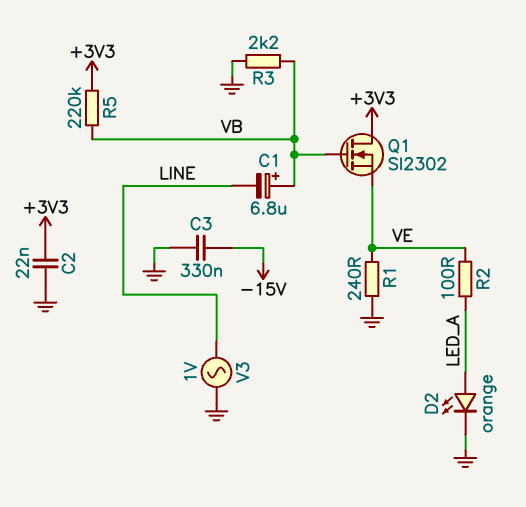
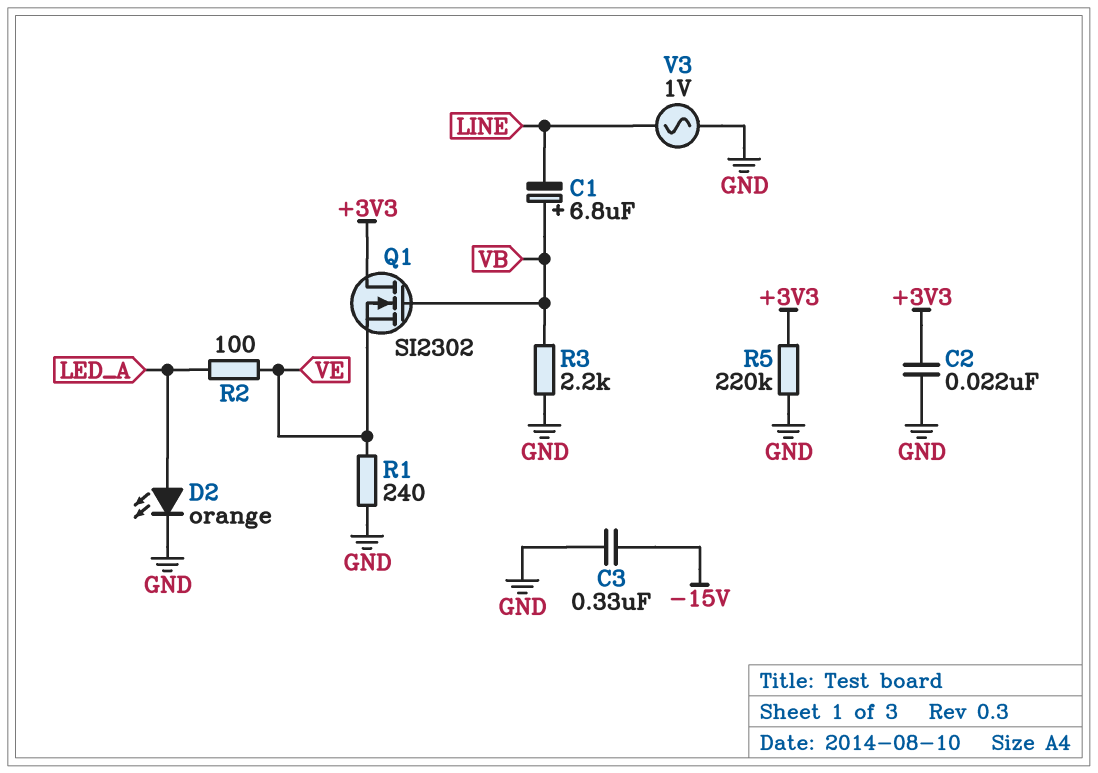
R5: 220k (+3V3, VB) -> 220k (+3V3, GND)

